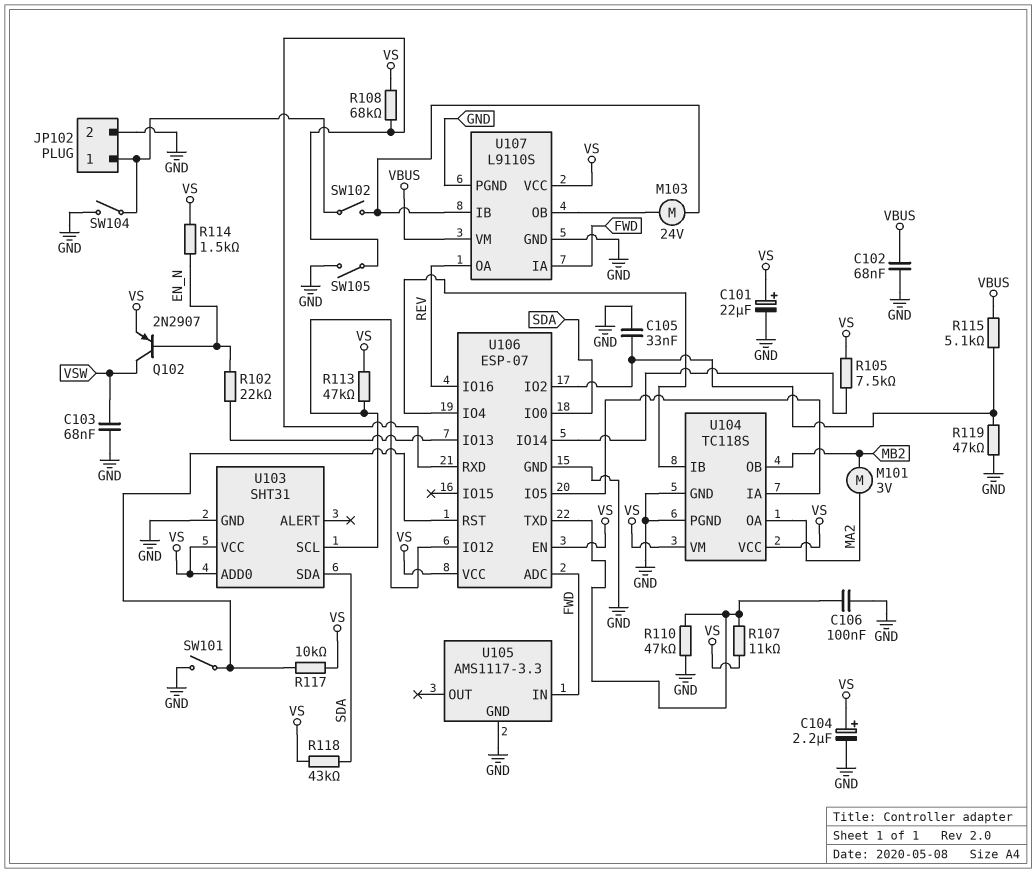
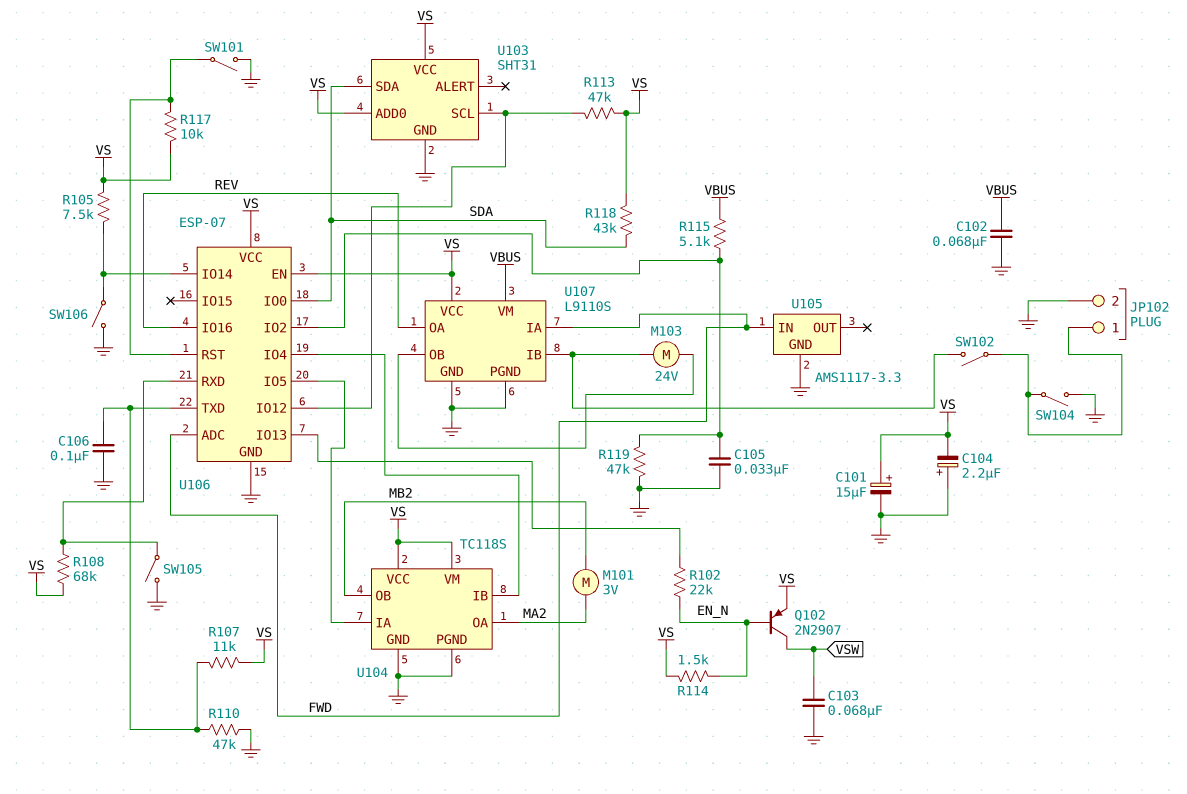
C101: 22uF (plus VS, minus GND) -> 15uF (plus VS, minus GND)
C104: 2.2uF (plus VS, minus GND) -> 2.2uF (plus GND, minus VS)
SW106: none -> switch (GND, U106/IO14)

